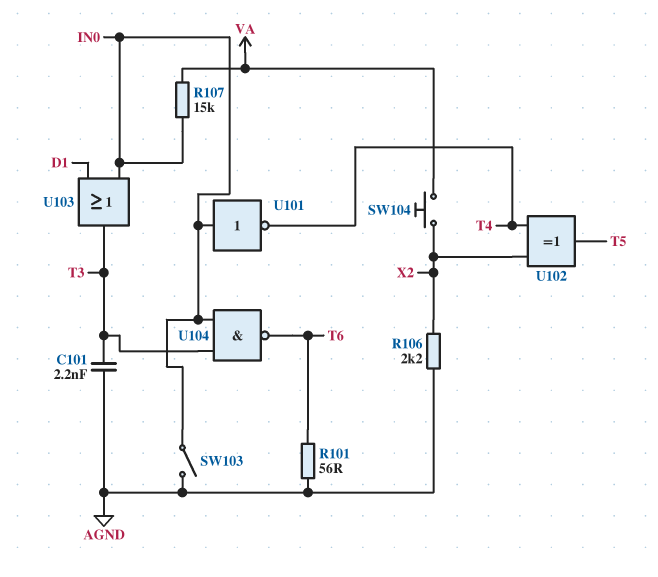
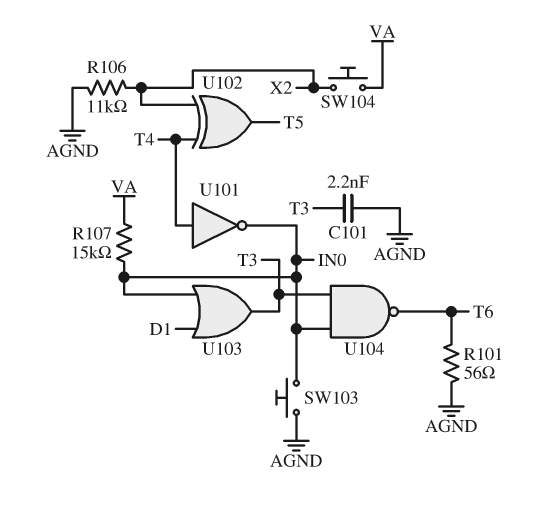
R106: 2.2k (AGND, X2) -> 11k (AGND, X2)
SW103: switch (AGND, IN0) -> button (AGND, IN0)
U101: NOT (in IN0, out T4) -> NOT (in T4, out IN0)

